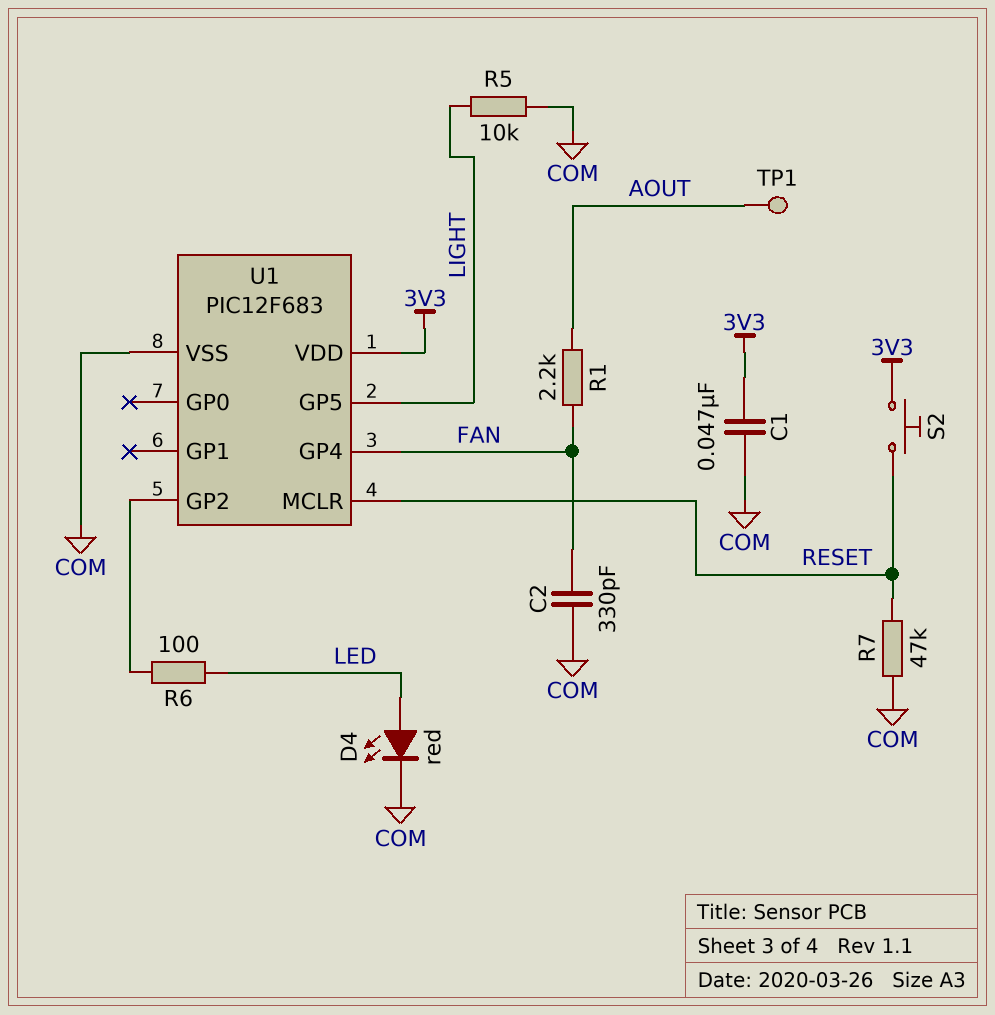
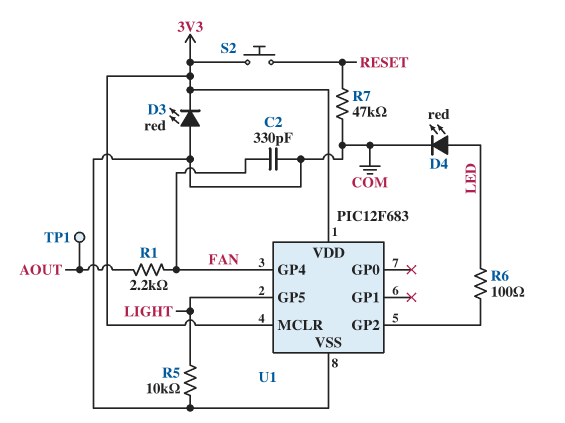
C1: 47nF (3V3, COM) -> none
D3: none -> LED red (A COM, K 3V3)
U1 pin MCLR: RESET -> 3V3

